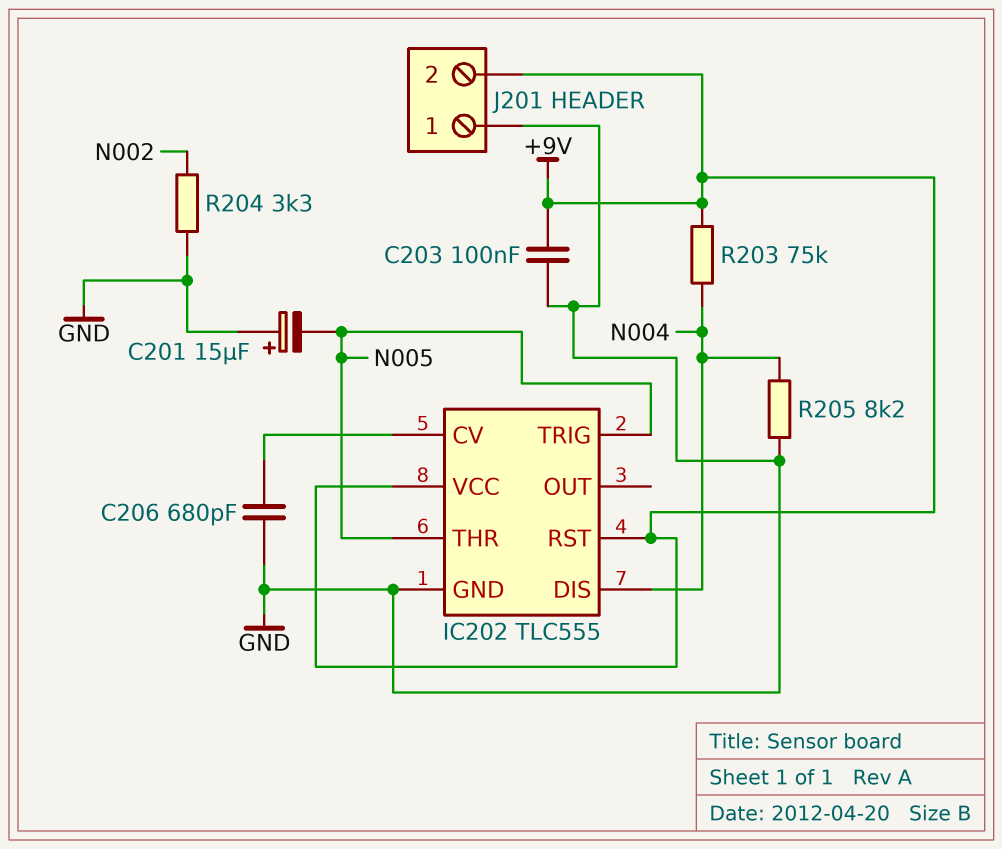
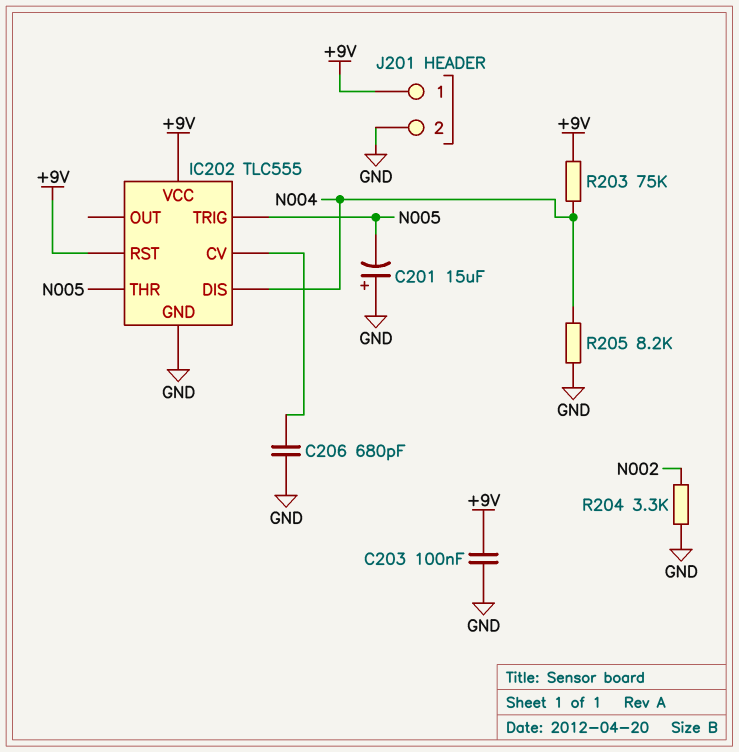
J201 pin 1: GND -> +9V
J201 pin 2: +9V -> GND

